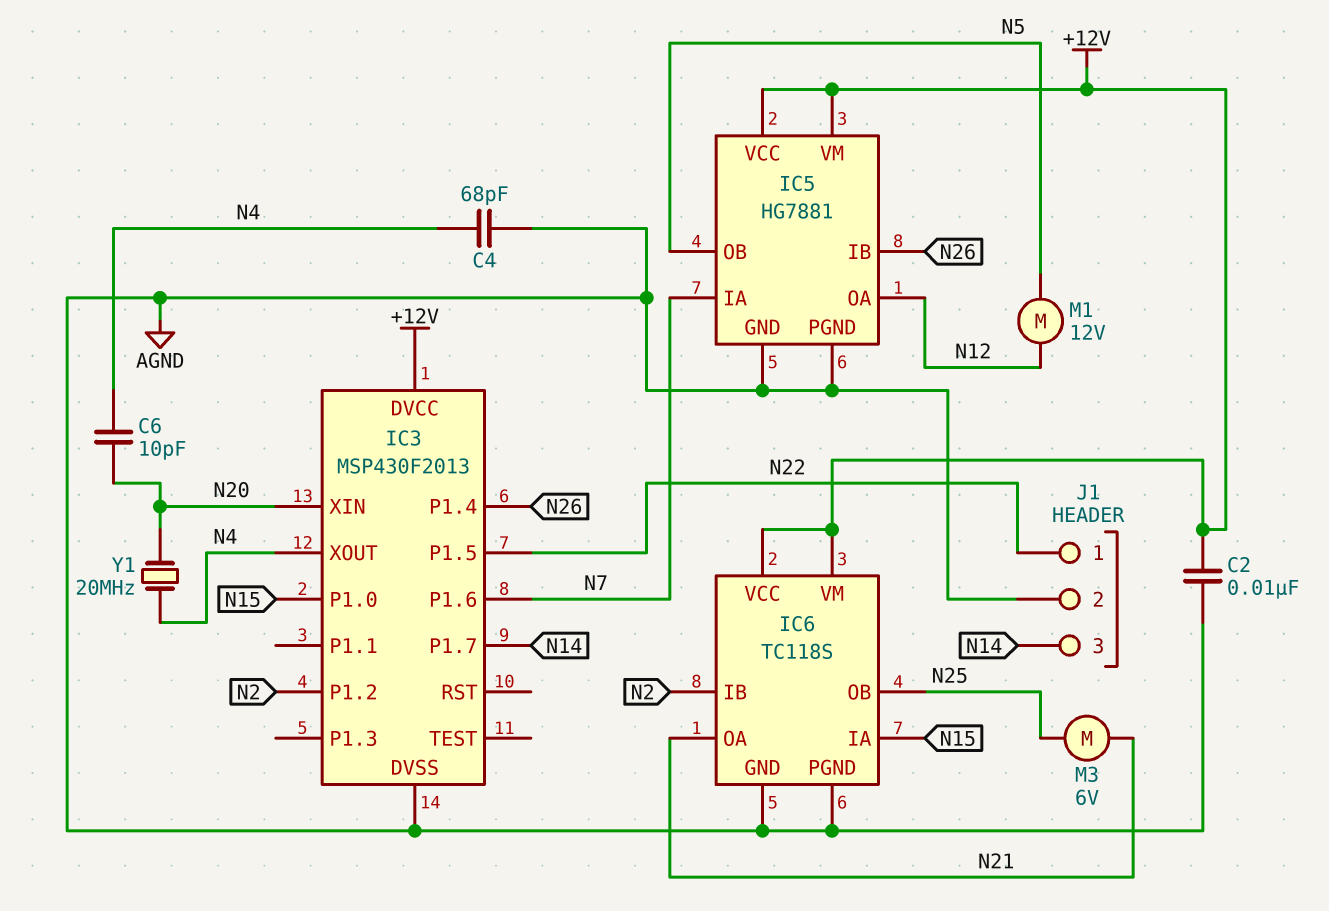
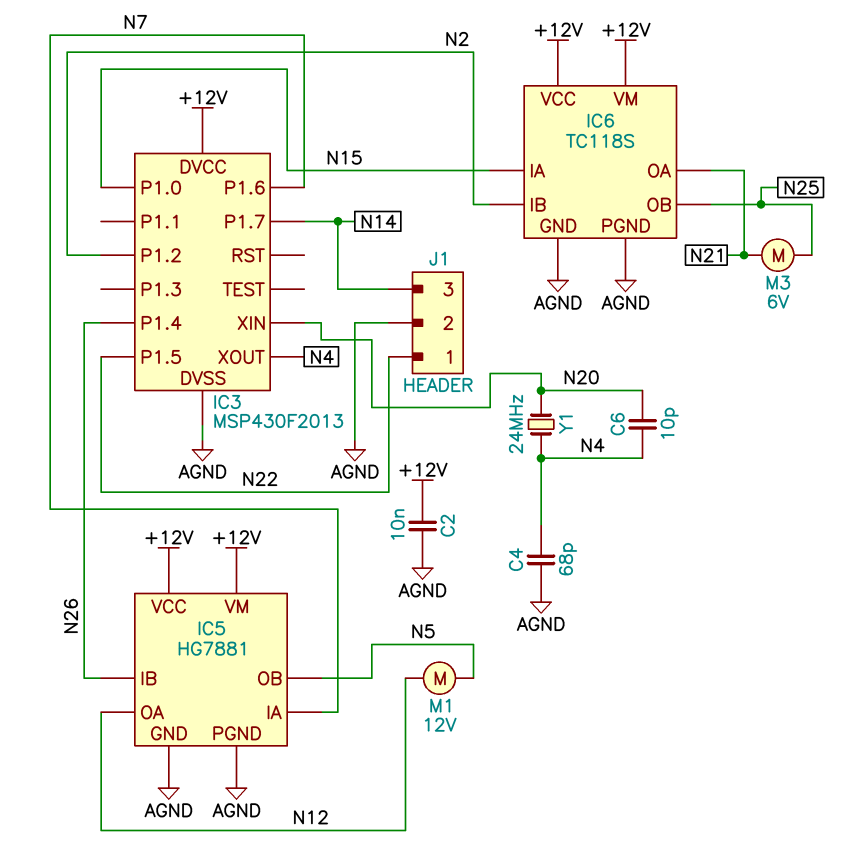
Y1: 20MHz (N4, N20) -> 24MHz (N4, N20)

